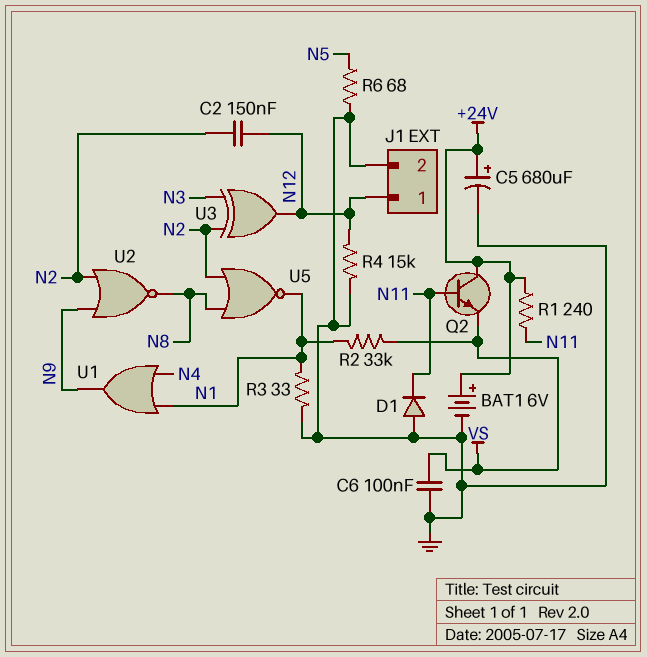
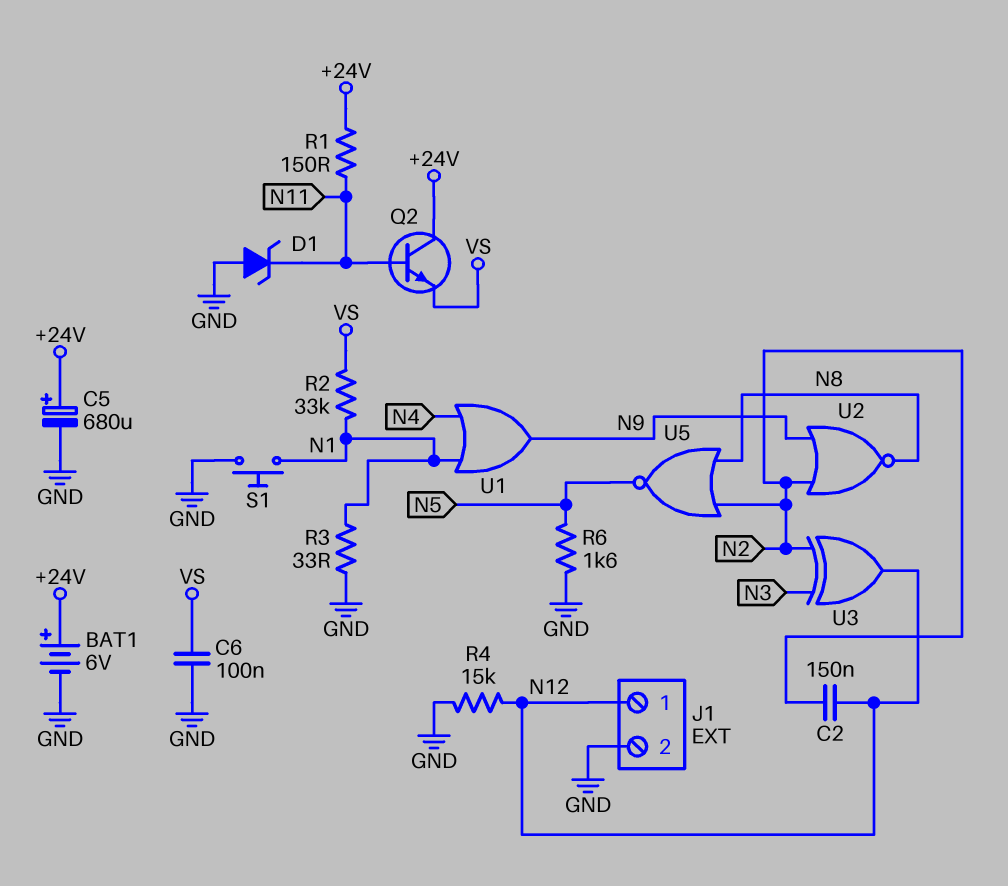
D1: diode (A GND, K N11) -> zener (A GND, K N11)
R1: 240 (+24V, N11) -> 150 (+24V, N11)
R6: 68 (GND, N5) -> 1.6k (GND, N5)
S1: none -> button (GND, N1)
U5: NOR (in N2, in N8, out N1) -> NOR (in N2, in N8, out N5)

